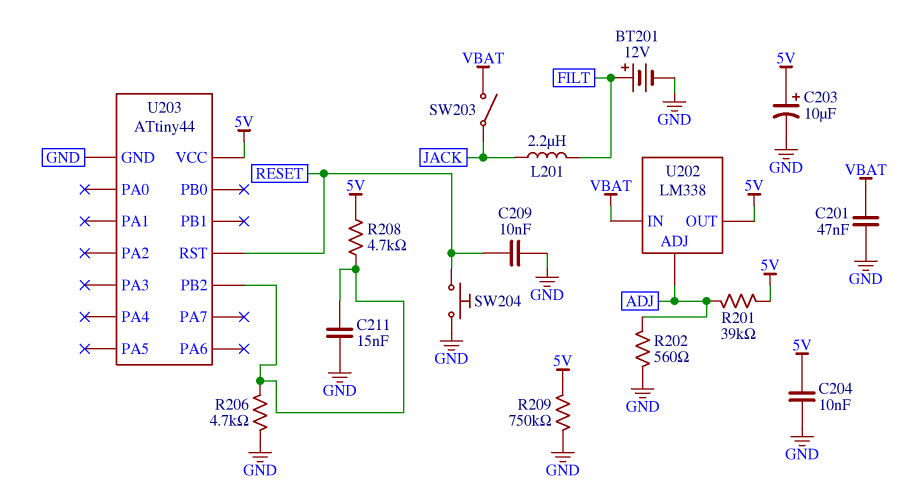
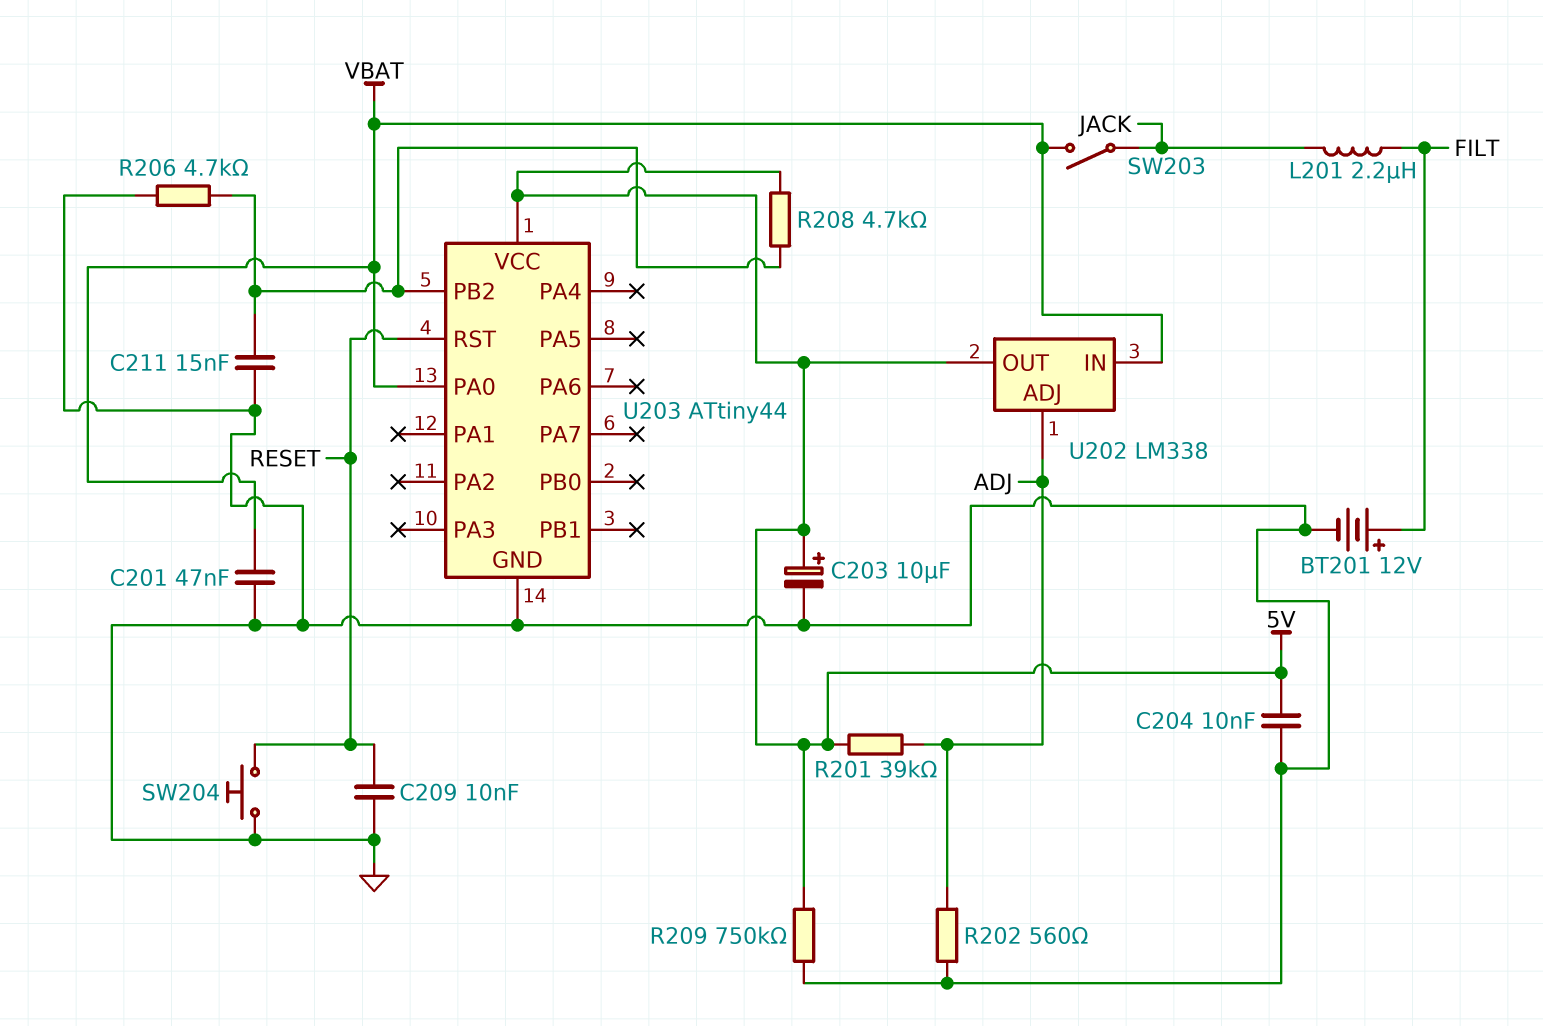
U203 pin PA0: none -> VBAT

